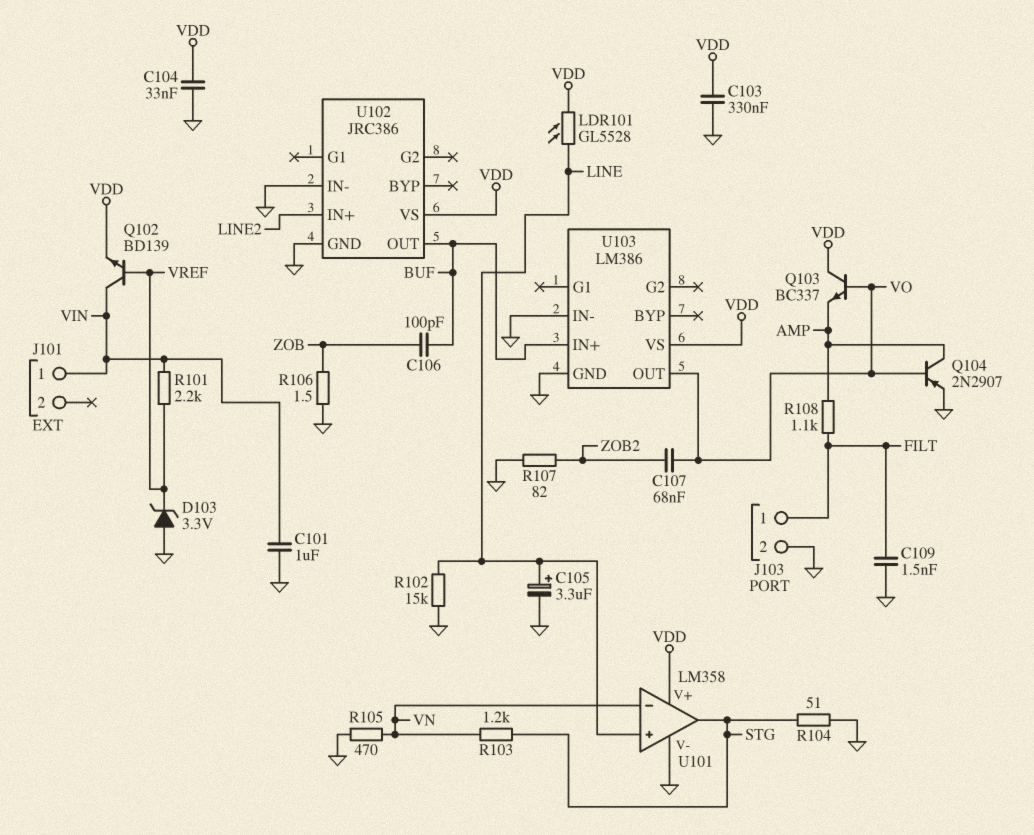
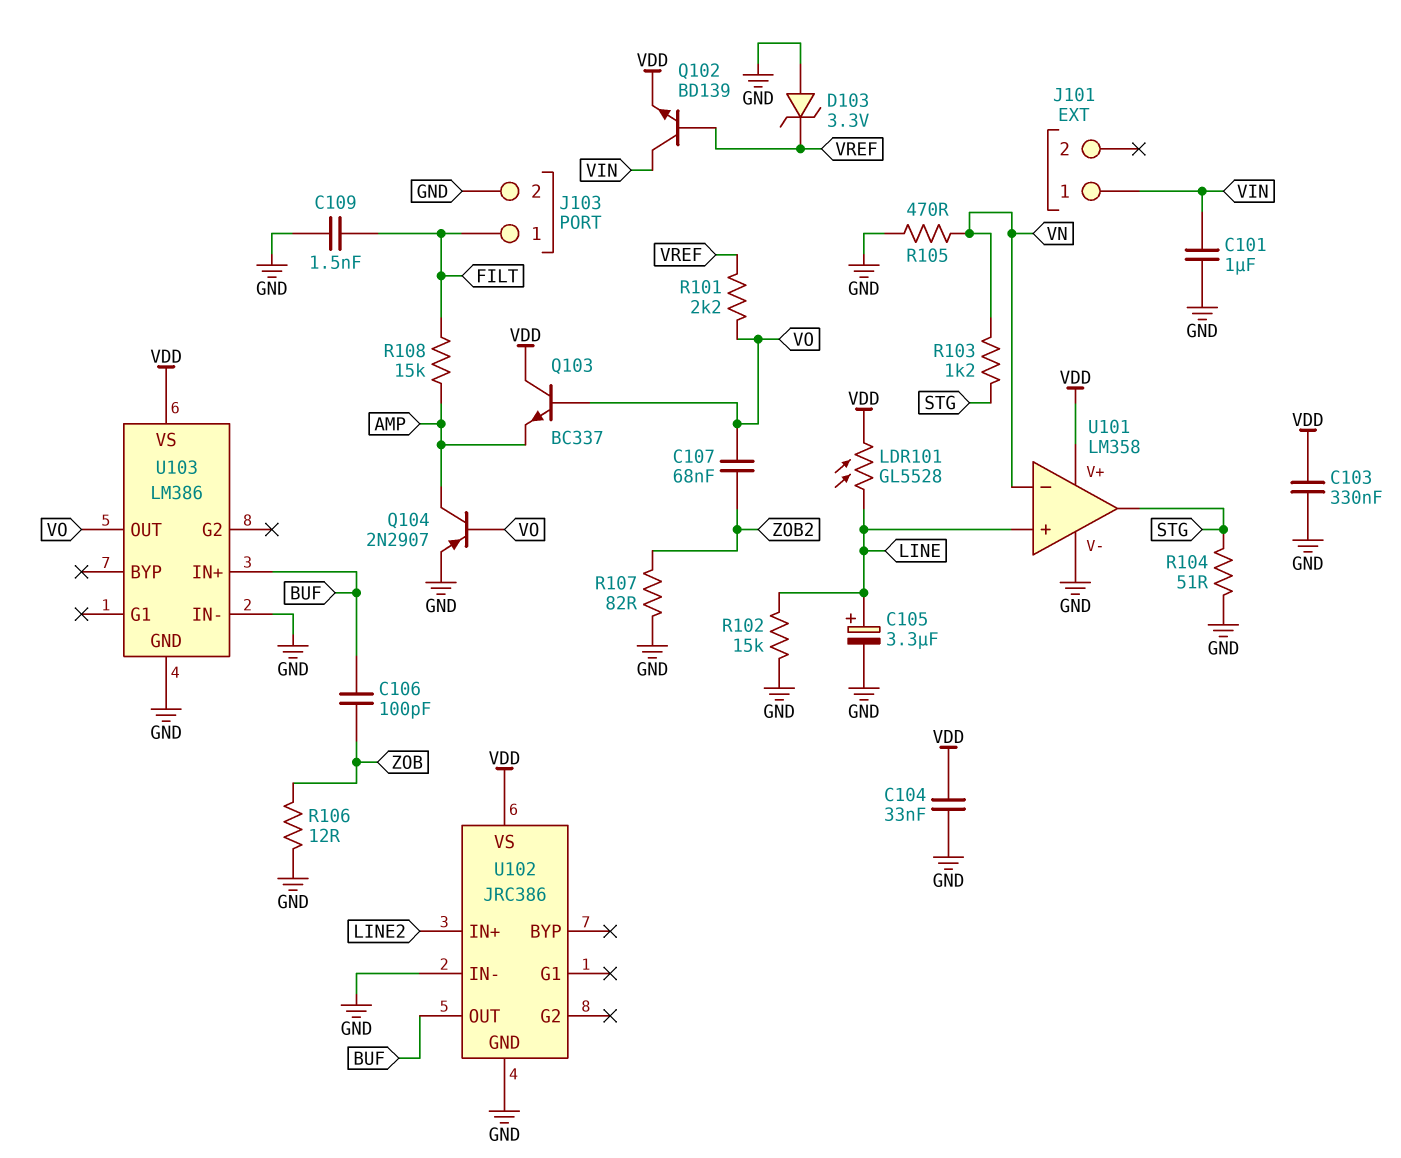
R101: 2.2k (VIN, VREF) -> 2.2k (VO, VREF)
R106: 1.5 (GND, ZOB) -> 12 (GND, ZOB)
R108: 1.1k (AMP, FILT) -> 15k (AMP, FILT)

